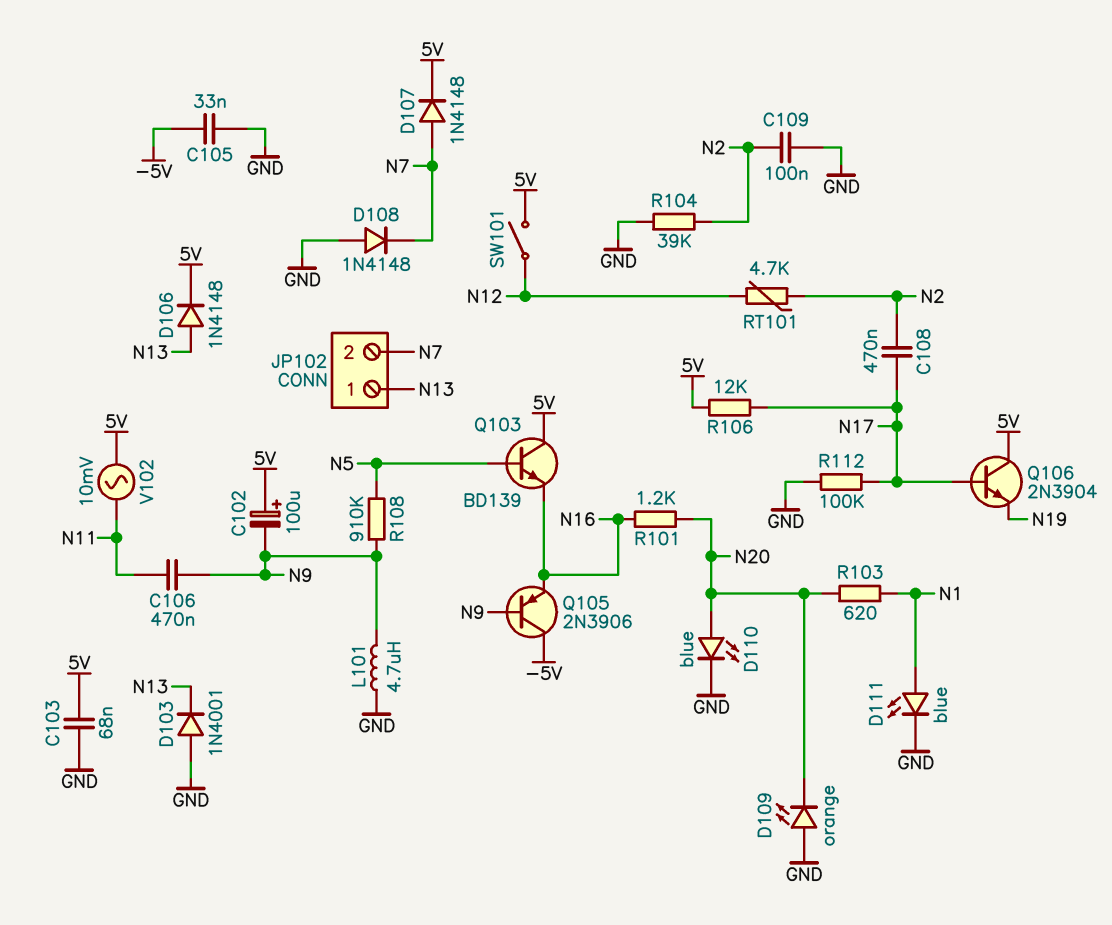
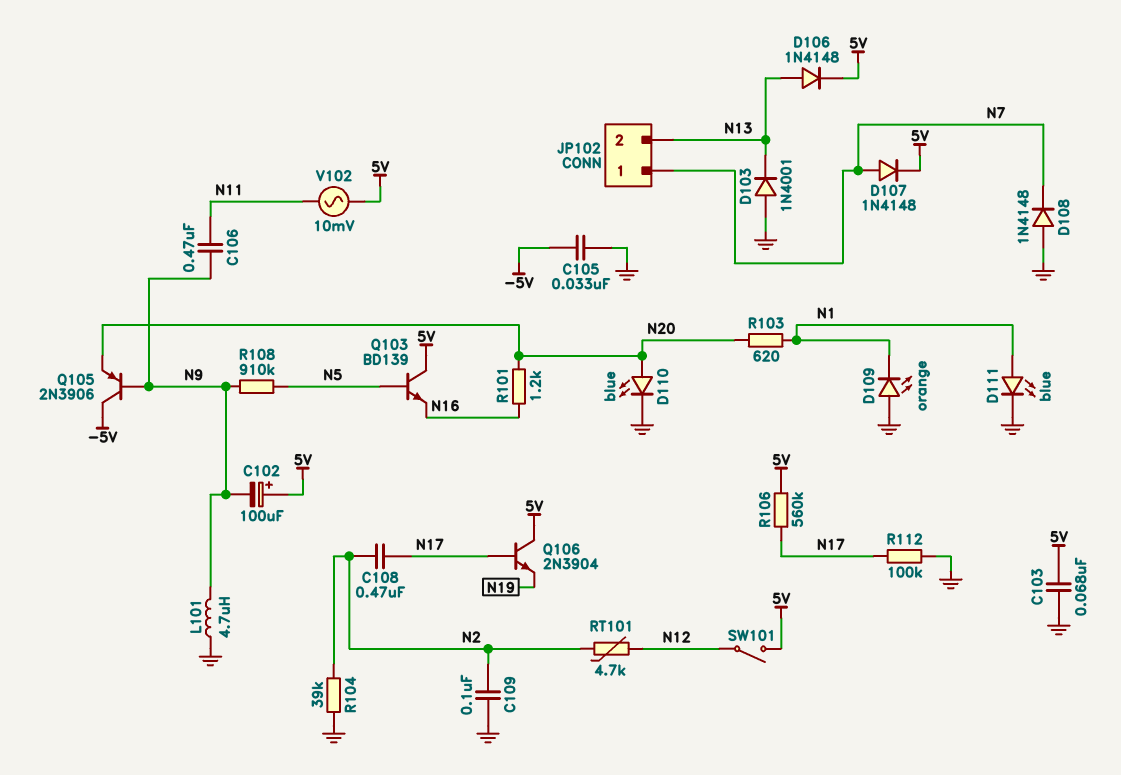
D109: LED orange (A GND, K N20) -> LED orange (A GND, K N1)
JP102 pin 1: N13 -> N7
JP102 pin 2: N7 -> N13
Q105: PNP 2N3906 (B N9, C -5V, E N16) -> PNP 2N3906 (B N9, C -5V, E N20)
R106: 12k (5V, N17) -> 560k (5V, N17)

